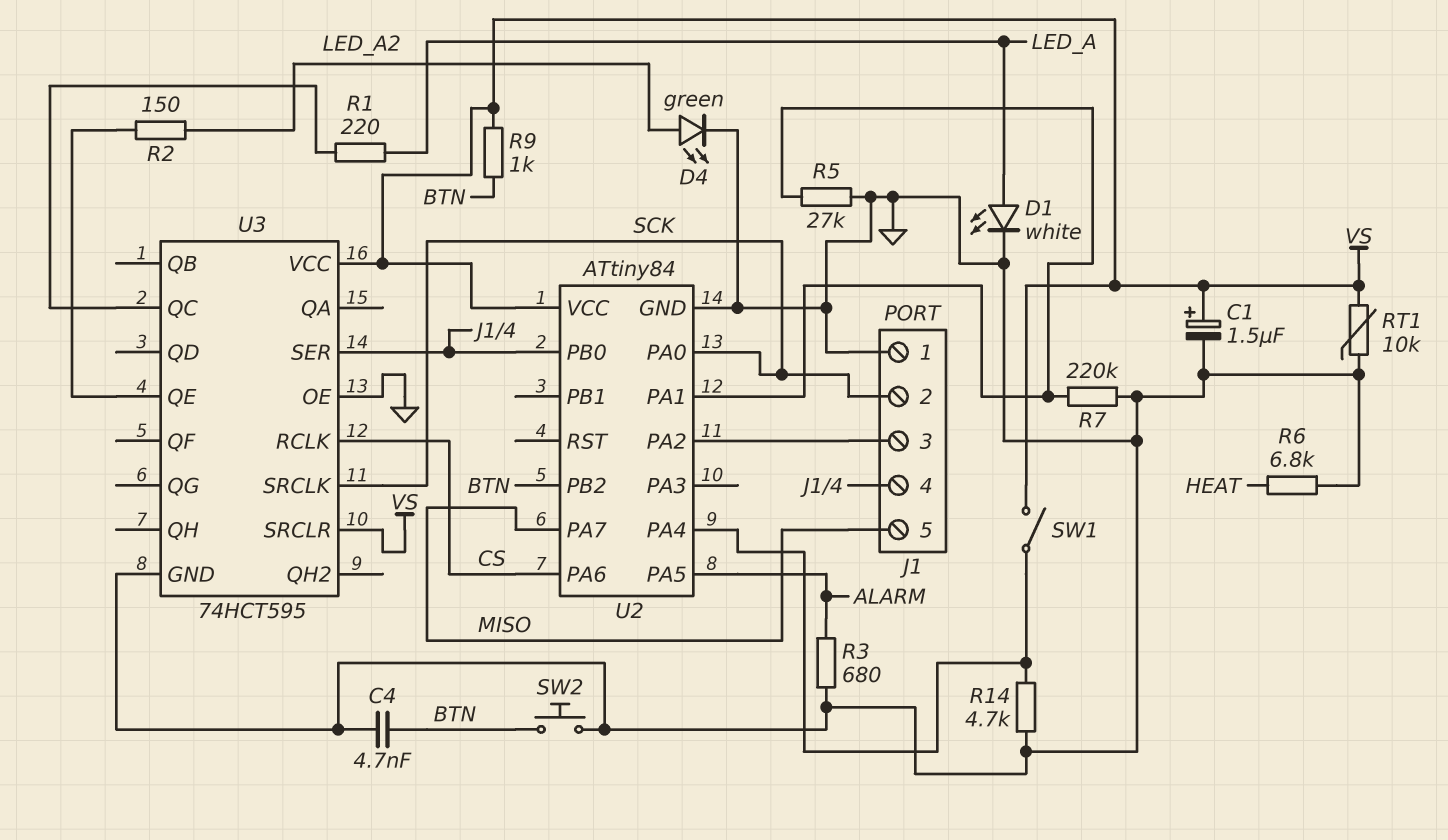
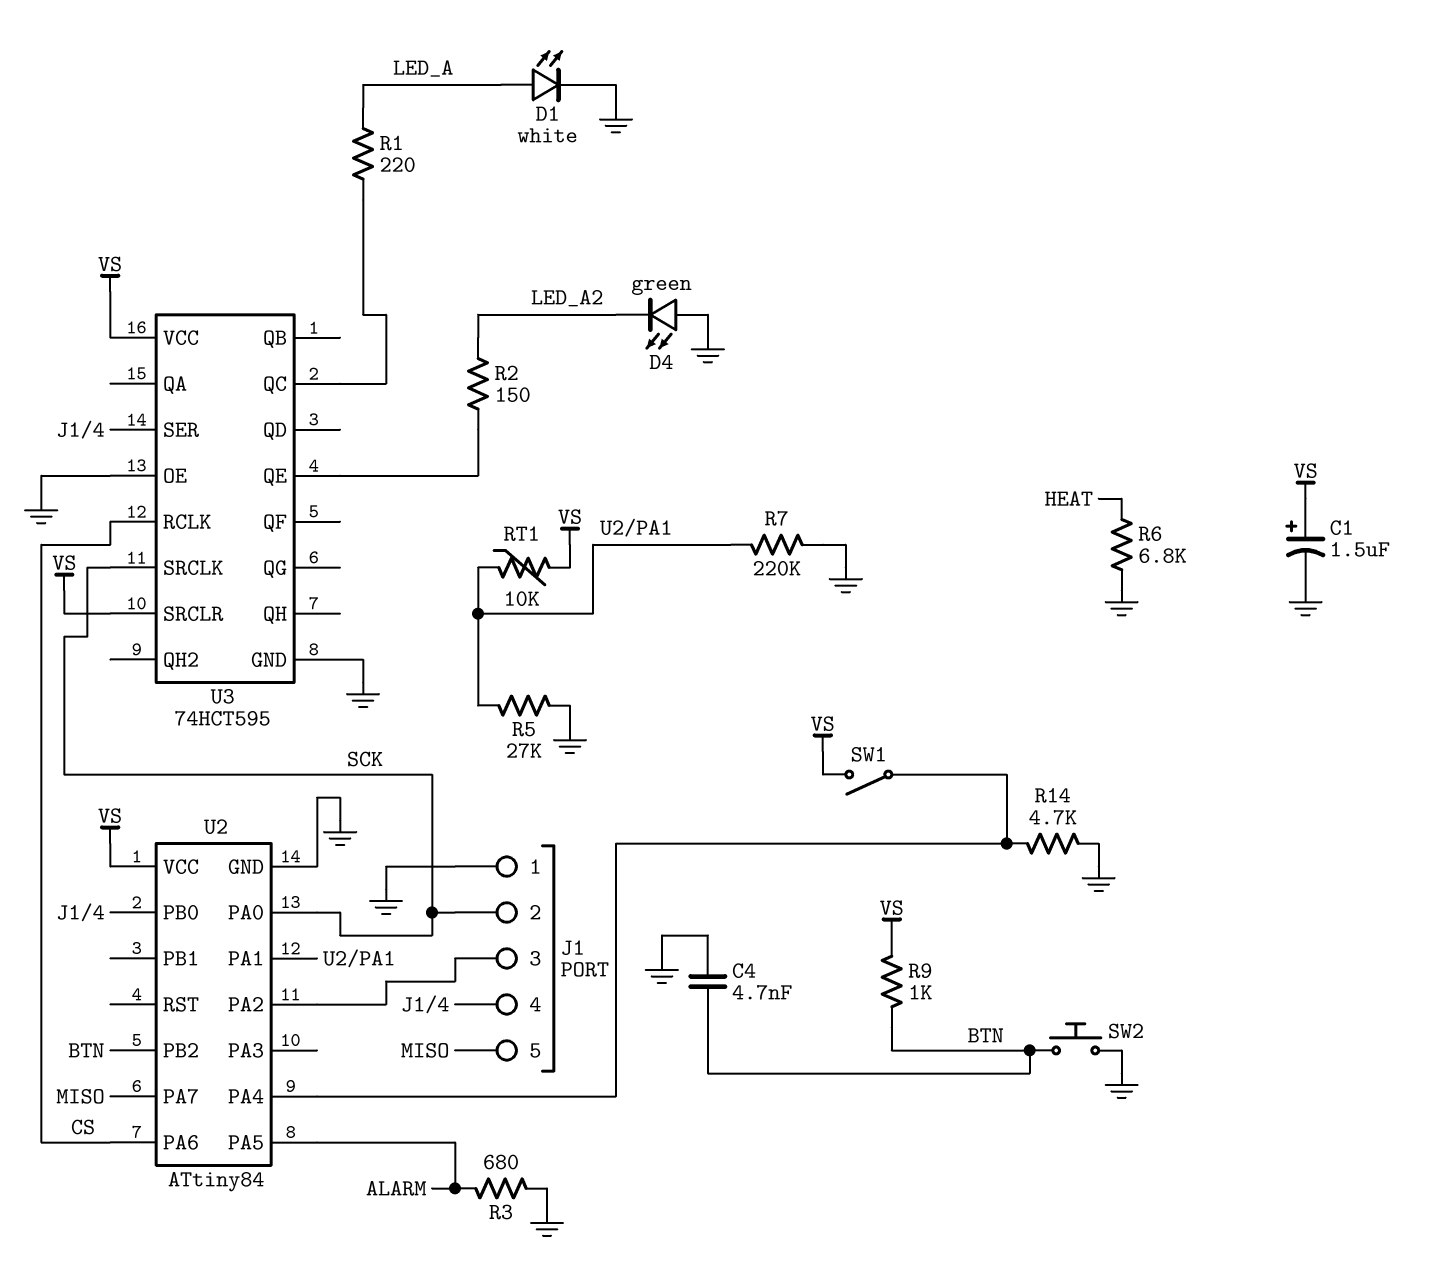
D4: LED green (A LED_A2, K GND) -> LED green (A GND, K LED_A2)
RT1: 10k (GND, VS) -> 10k (U2/PA1, VS)

